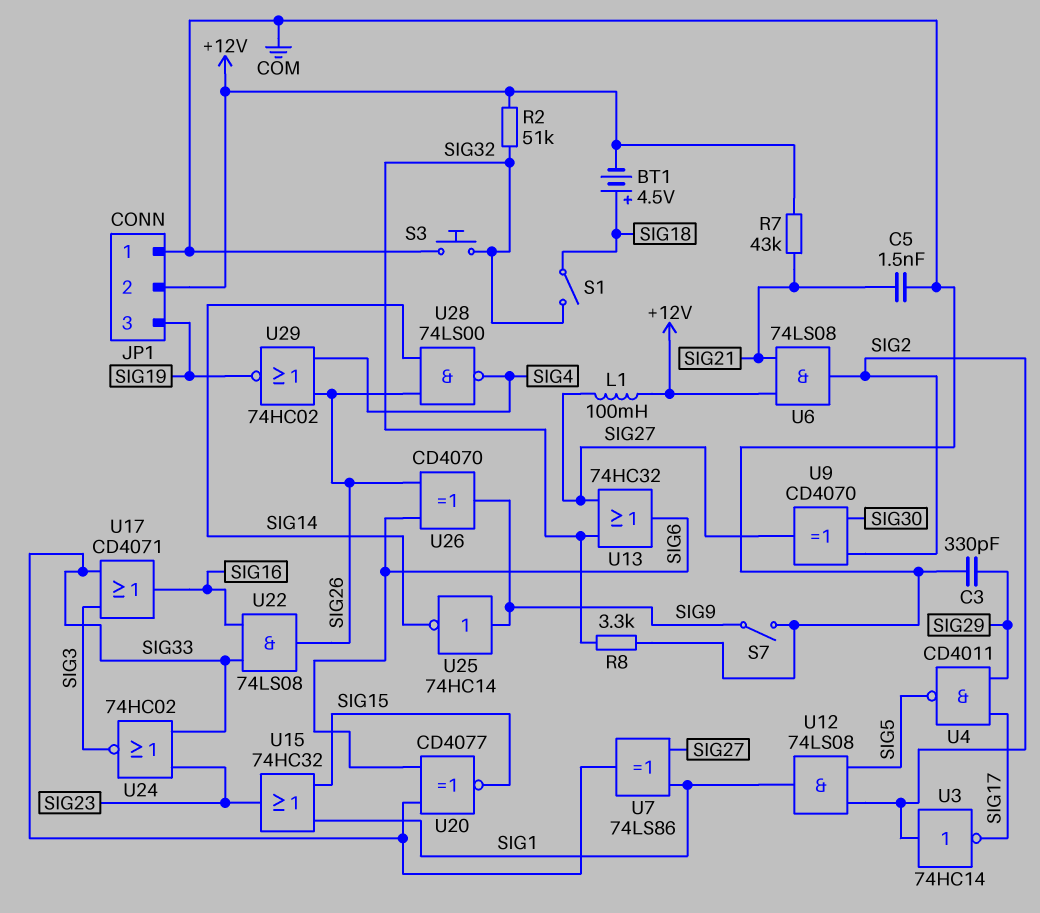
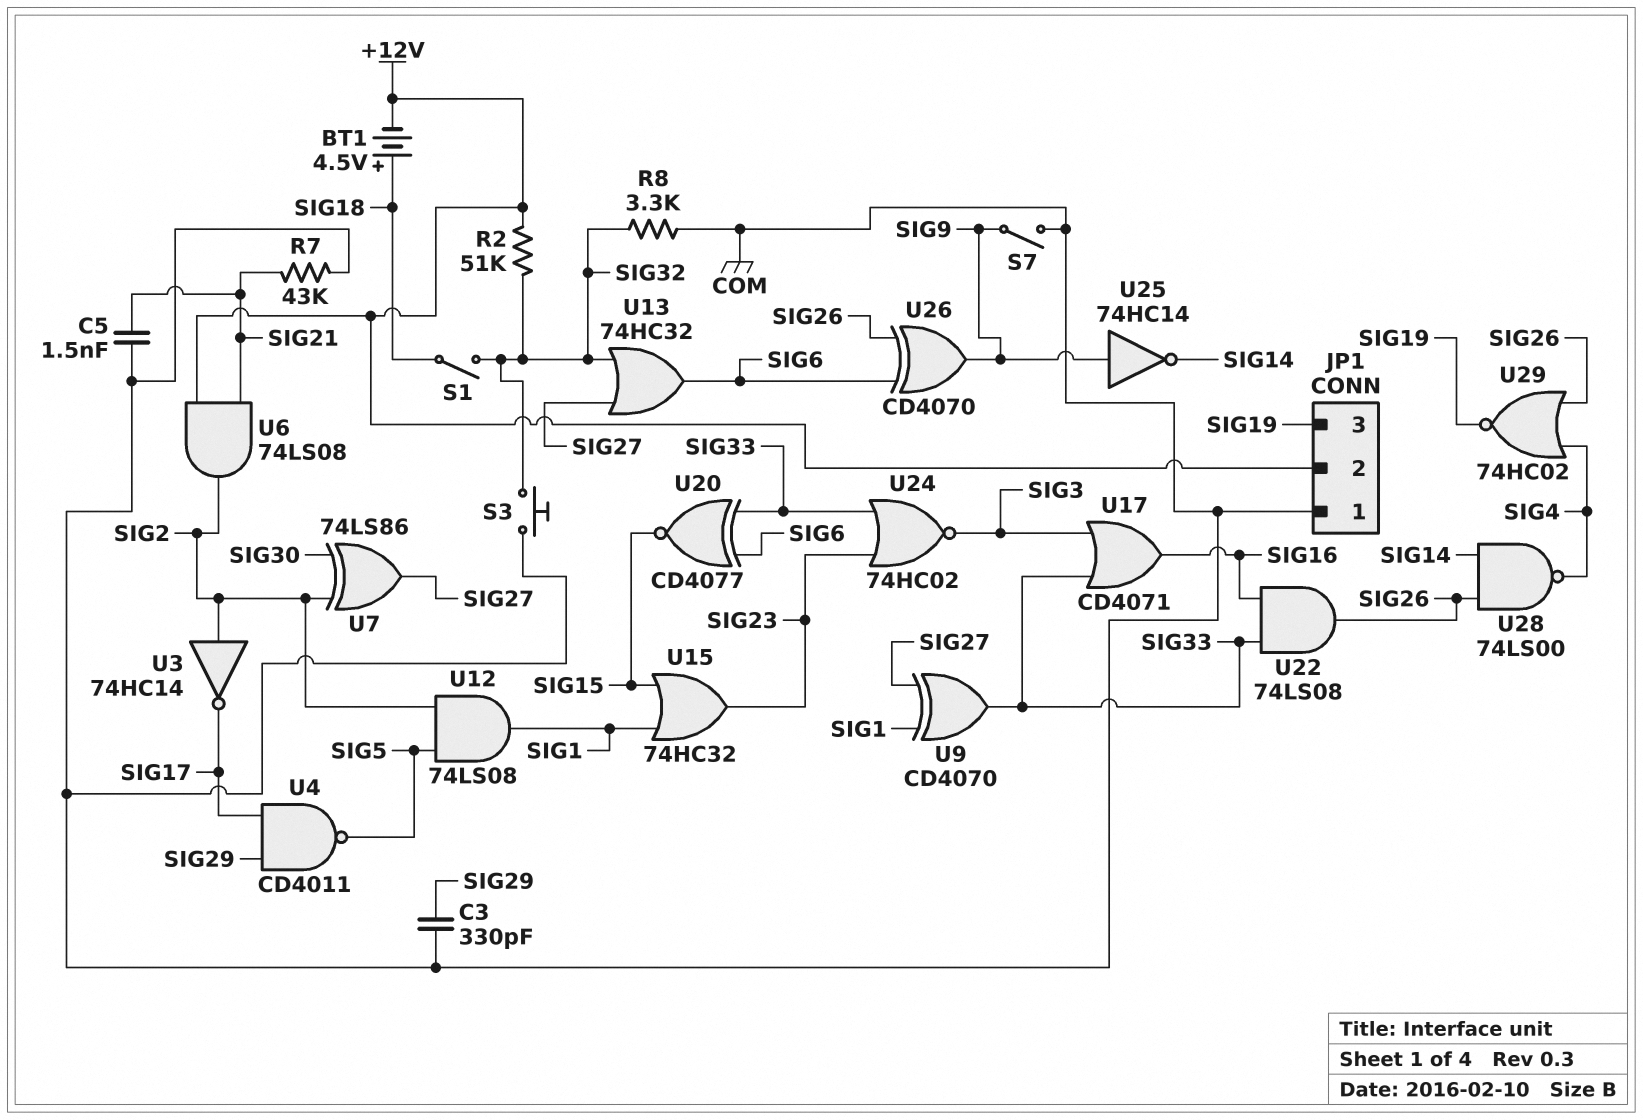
L1: 100mH (+12V, SIG27) -> none
R7: 43k (+12V, SIG21) -> 43k (COM, SIG21)
U7: XOR 74LS86 (in SIG1, in SIG27, out SIG33) -> XOR 74LS86 (in SIG2, in SIG30, out SIG27)
U9: XOR CD4070 (in SIG2, in SIG30, out SIG27) -> XOR CD4070 (in SIG1, in SIG27, out SIG33)

